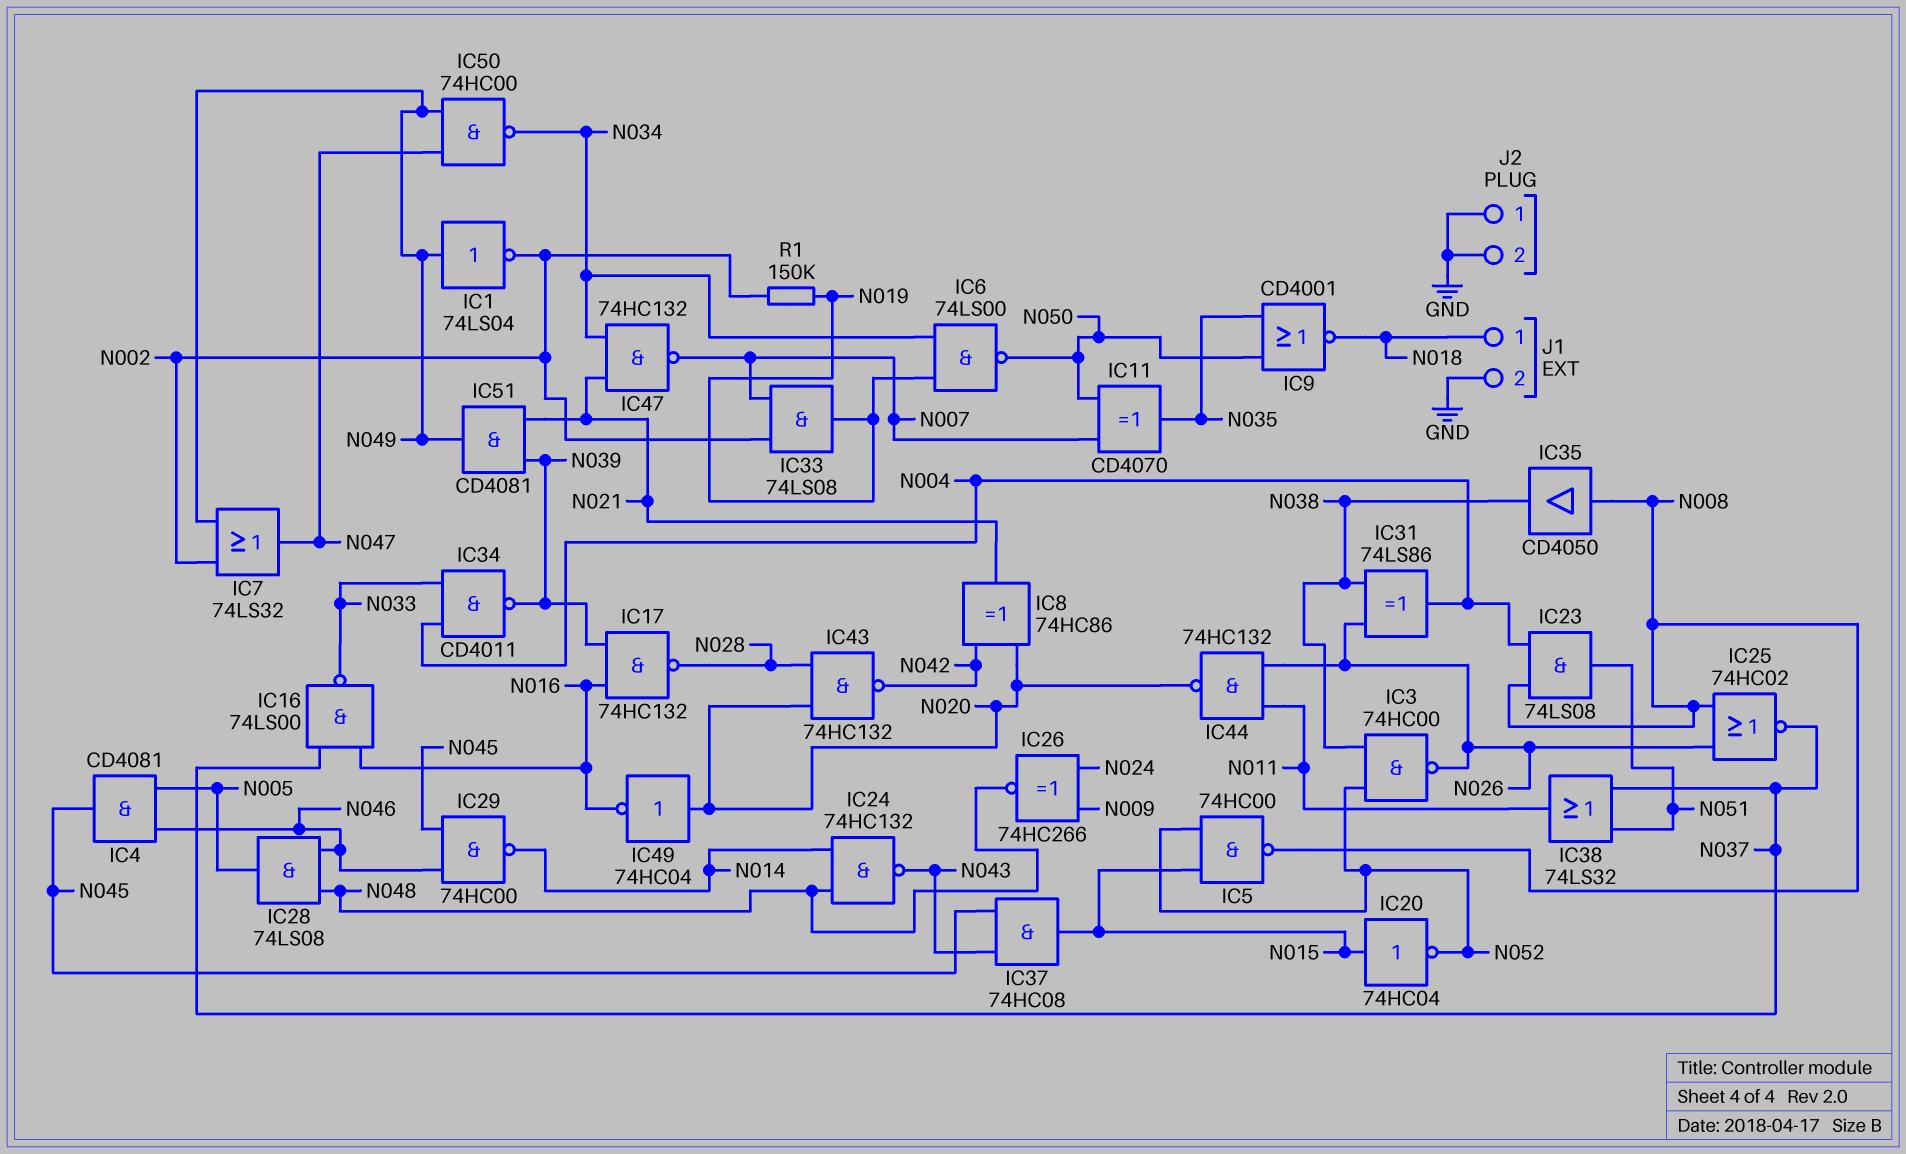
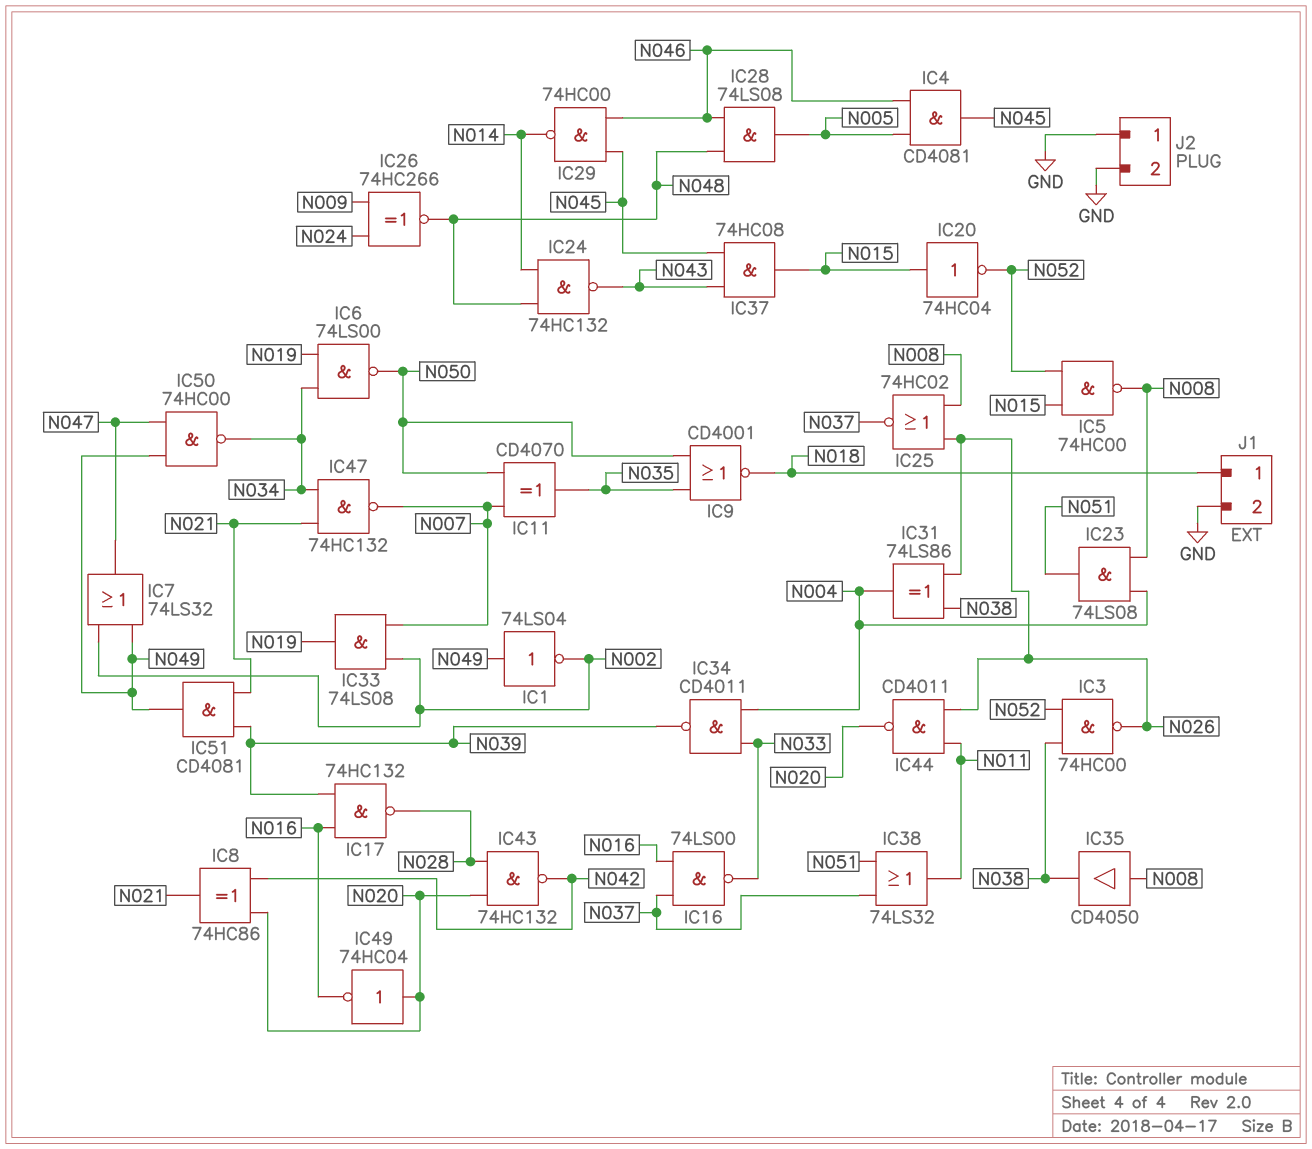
IC44: NAND 74HC132 (in N011, in N026, out N020) -> NAND CD4011 (in N011, in N026, out N020)
R1: 150k (N002, N019) -> none

